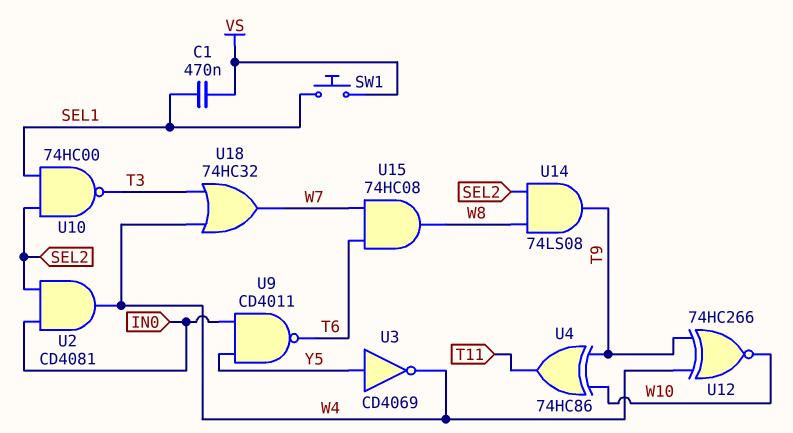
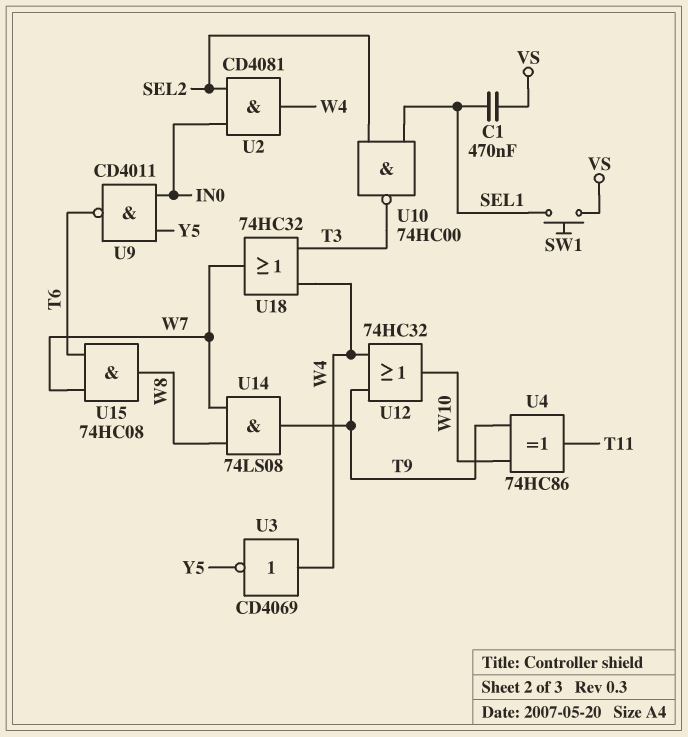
U3: NOT CD4069 (in Y5, out W4) -> NOT CD4069 (in W4, out Y5)
U12: XNOR 74HC266 (in T9, in W4, out W10) -> OR 74HC32 (in T9, in W4, out W10)
U14: AND 74LS08 (in SEL2, in W8, out T9) -> AND 74LS08 (in W7, in W8, out T9)

